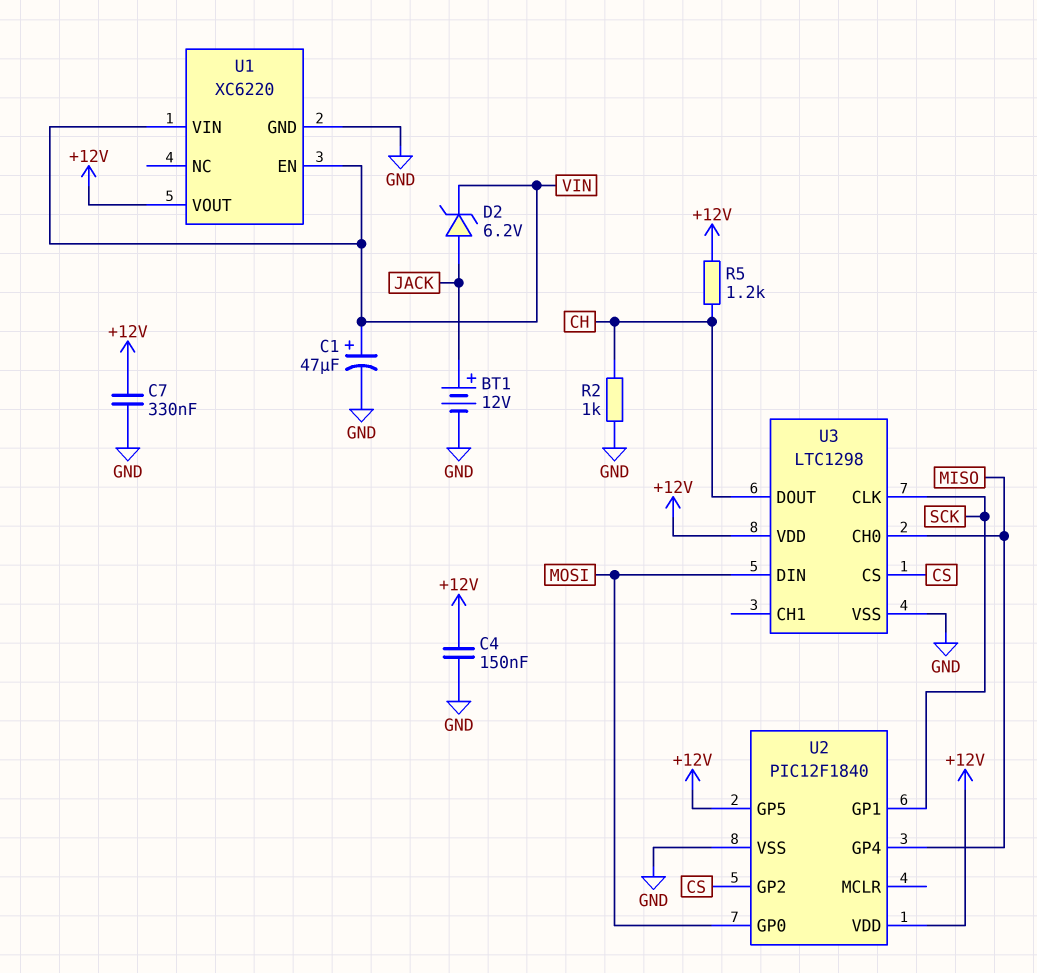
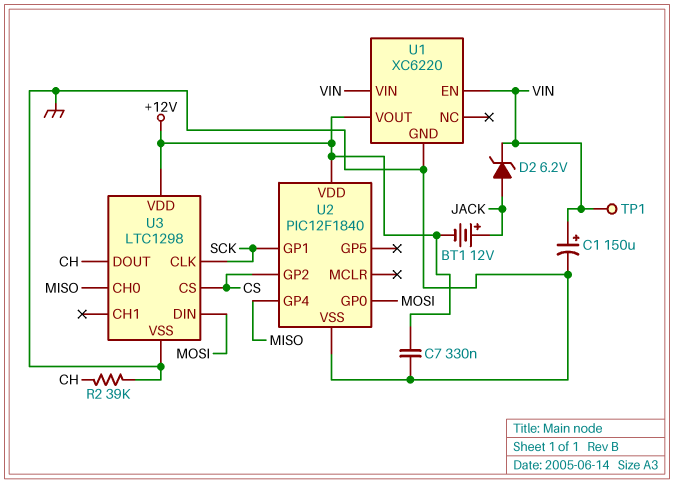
BT1: 12V (plus JACK, minus GND) -> 12V (plus JACK, minus +12V)
C1: 47uF (plus VIN, minus GND) -> 150uF (plus VIN, minus GND)
C4: 150nF (+12V, GND) -> none
R2: 1k (CH, GND) -> 39k (CH, GND)
R5: 1.2k (+12V, CH) -> none
TP1: none -> test point (VIN)
U2 pin GP5: +12V -> none

